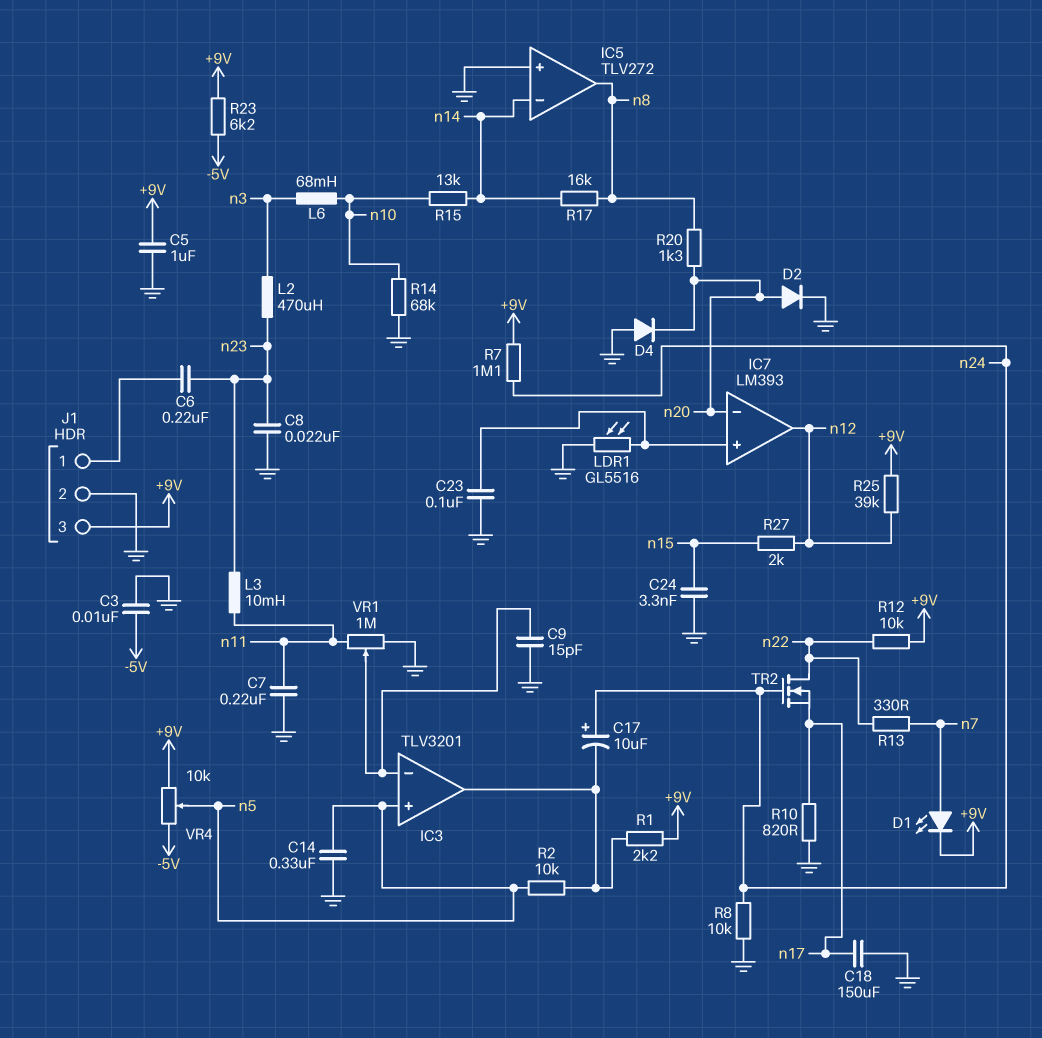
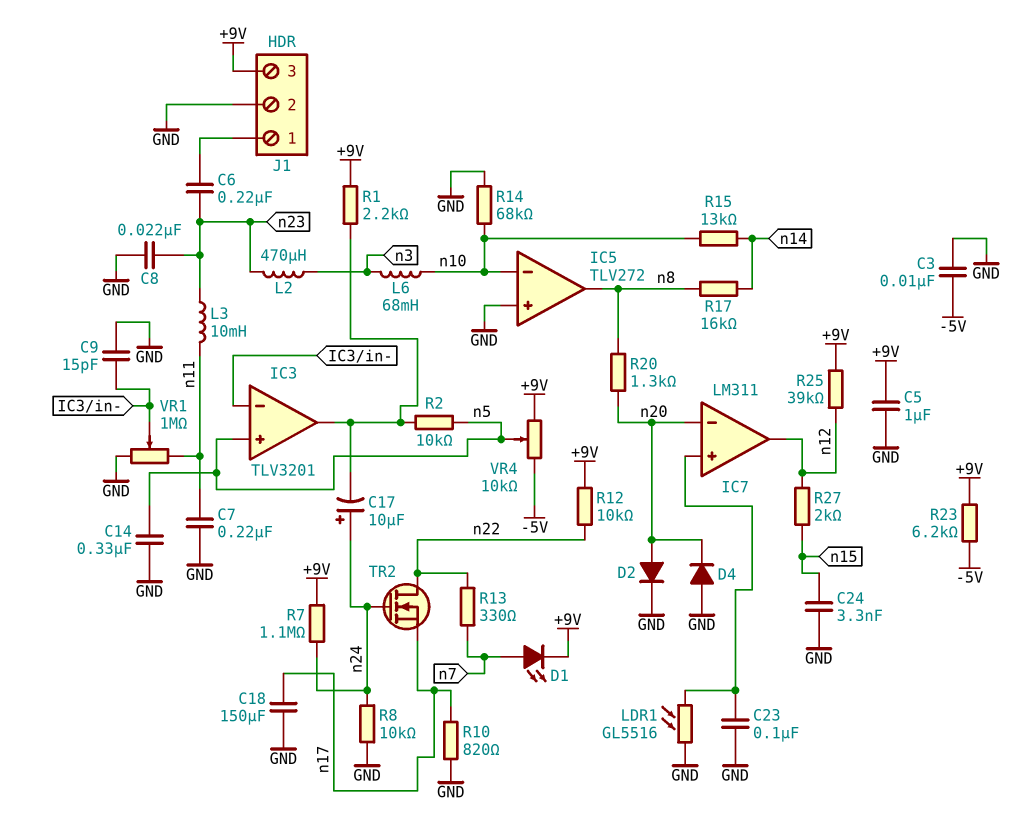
IC5 pin in-: n14 -> n10
IC7: LM393 -> LM311

